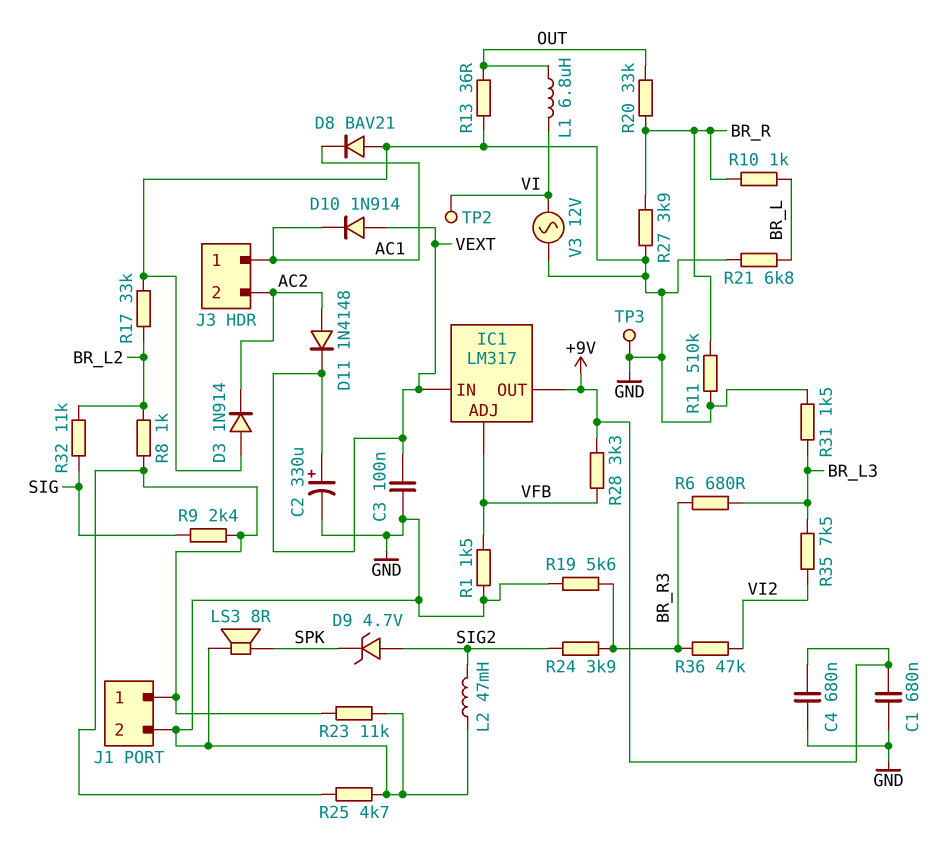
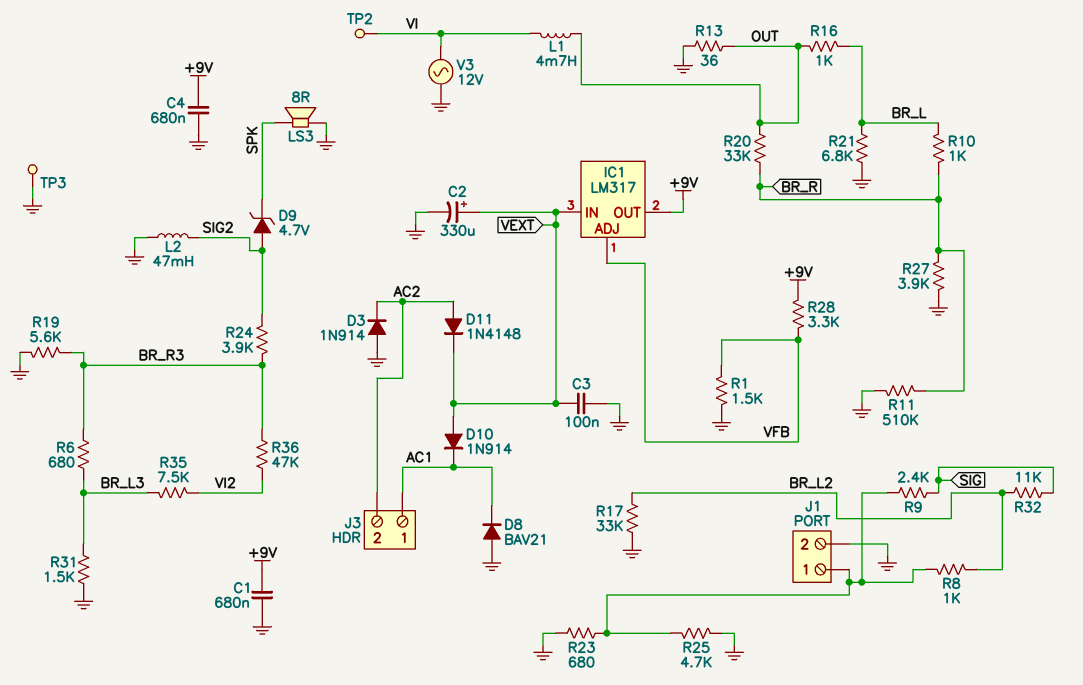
L1: 6.8uH (OUT, VI) -> 4.7mH (OUT, VI)
R16: none -> 1k (BR_L, OUT)
R23: 11k (GND, J1/1) -> 680 (GND, J1/1)

